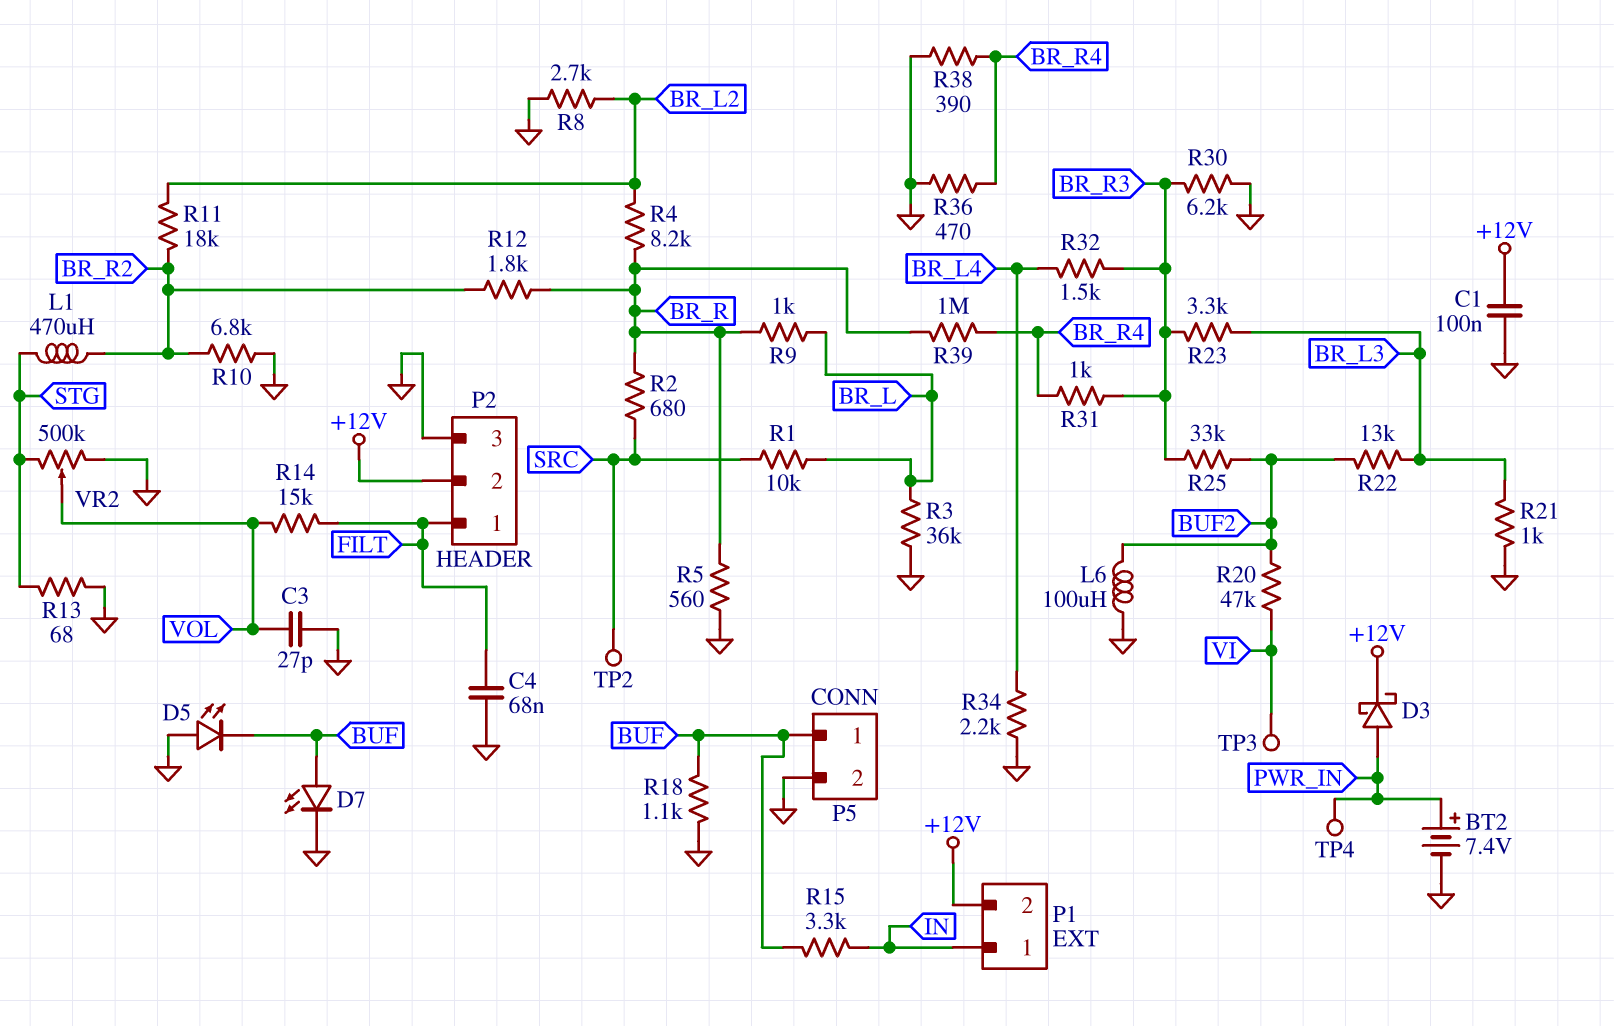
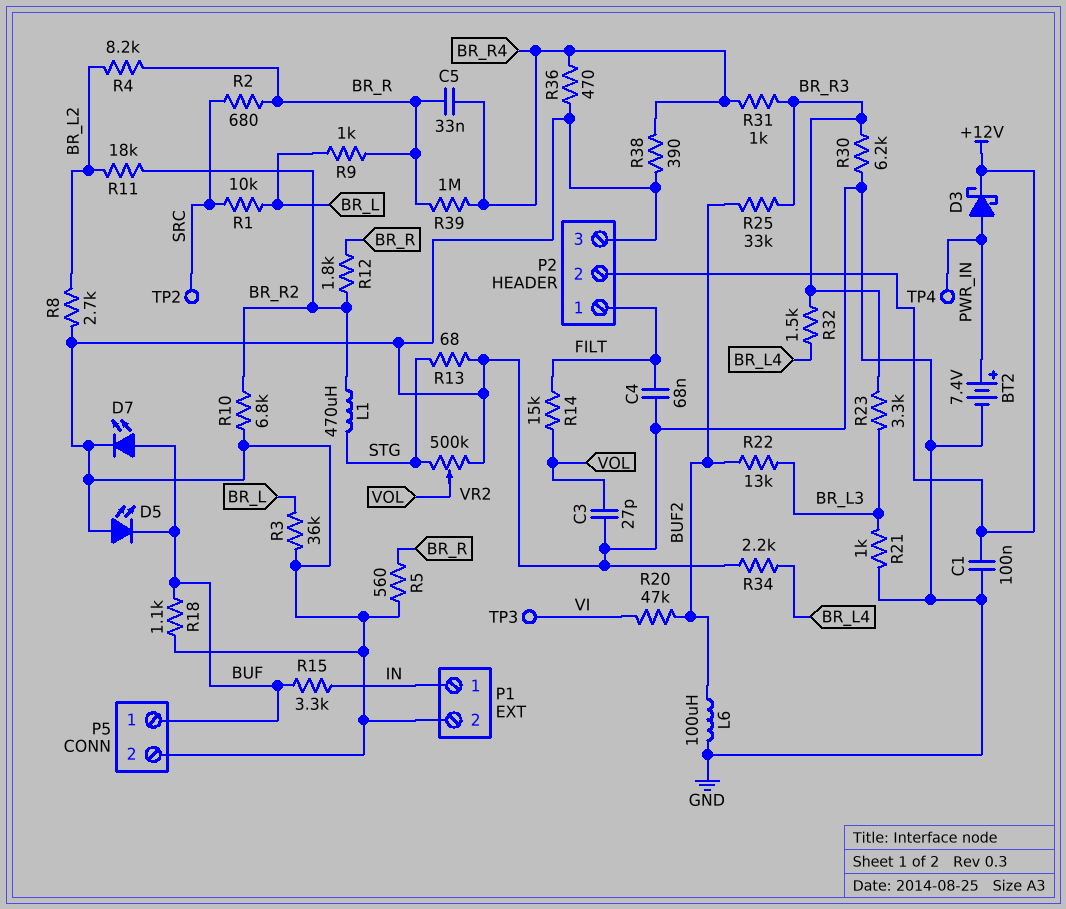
C5: none -> 33nF (BR_R, BR_R4)
P1 pin 2: +12V -> GND

